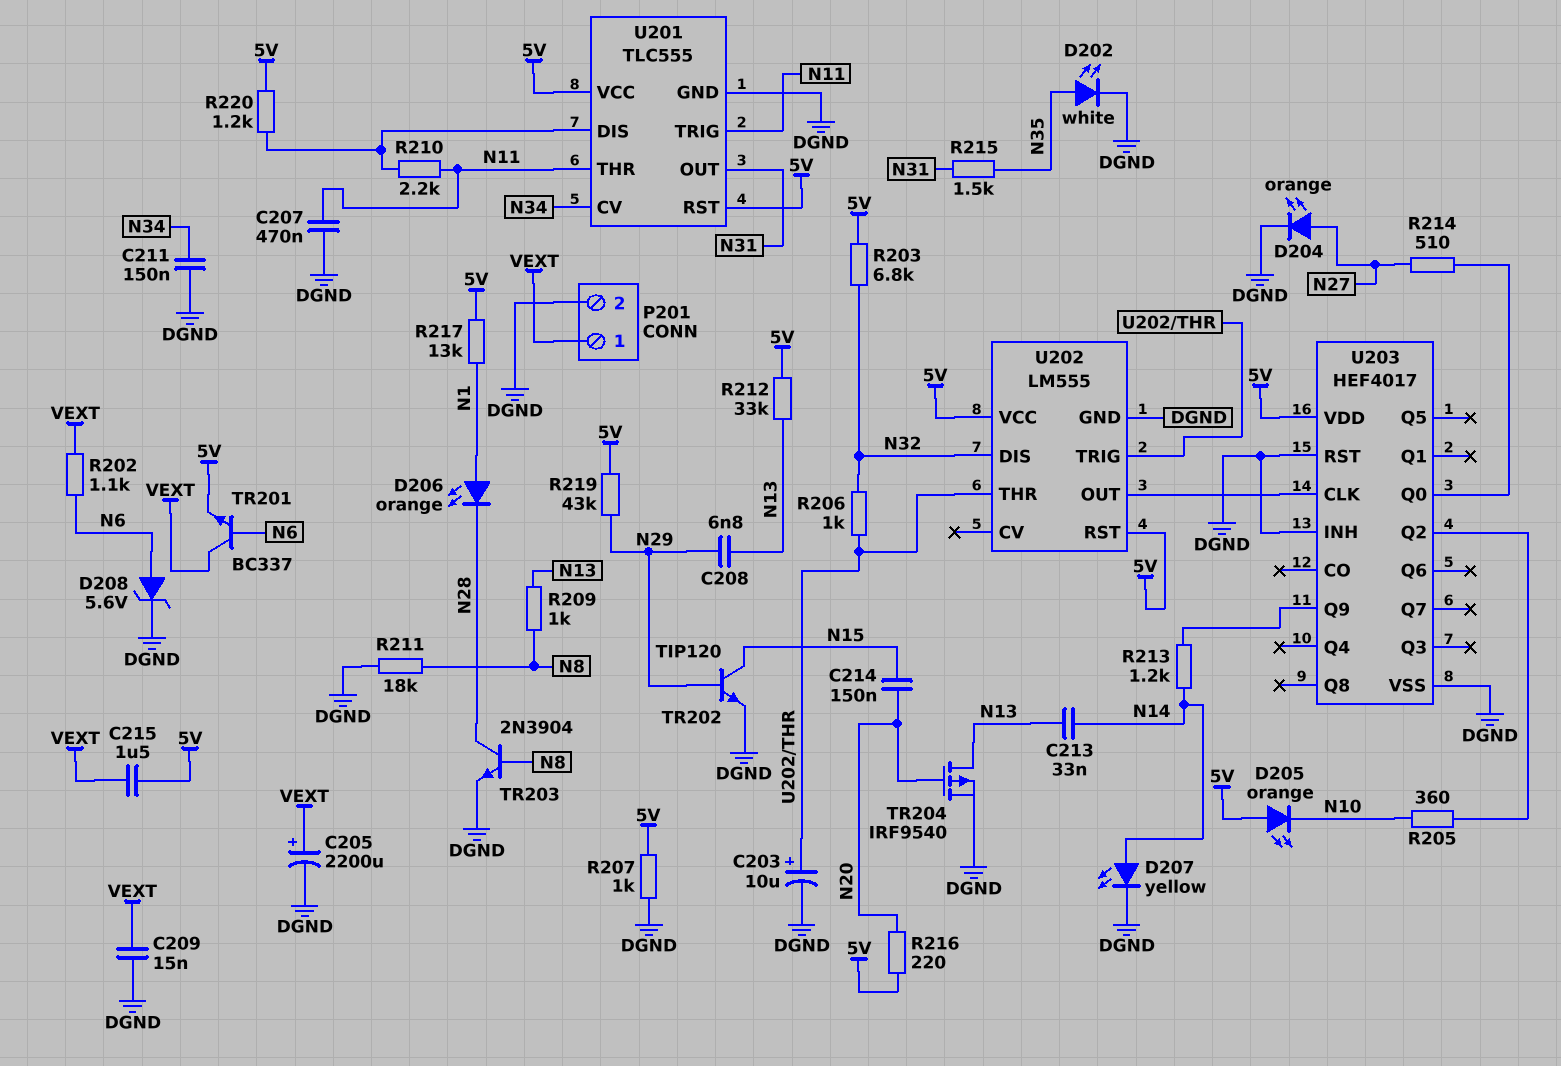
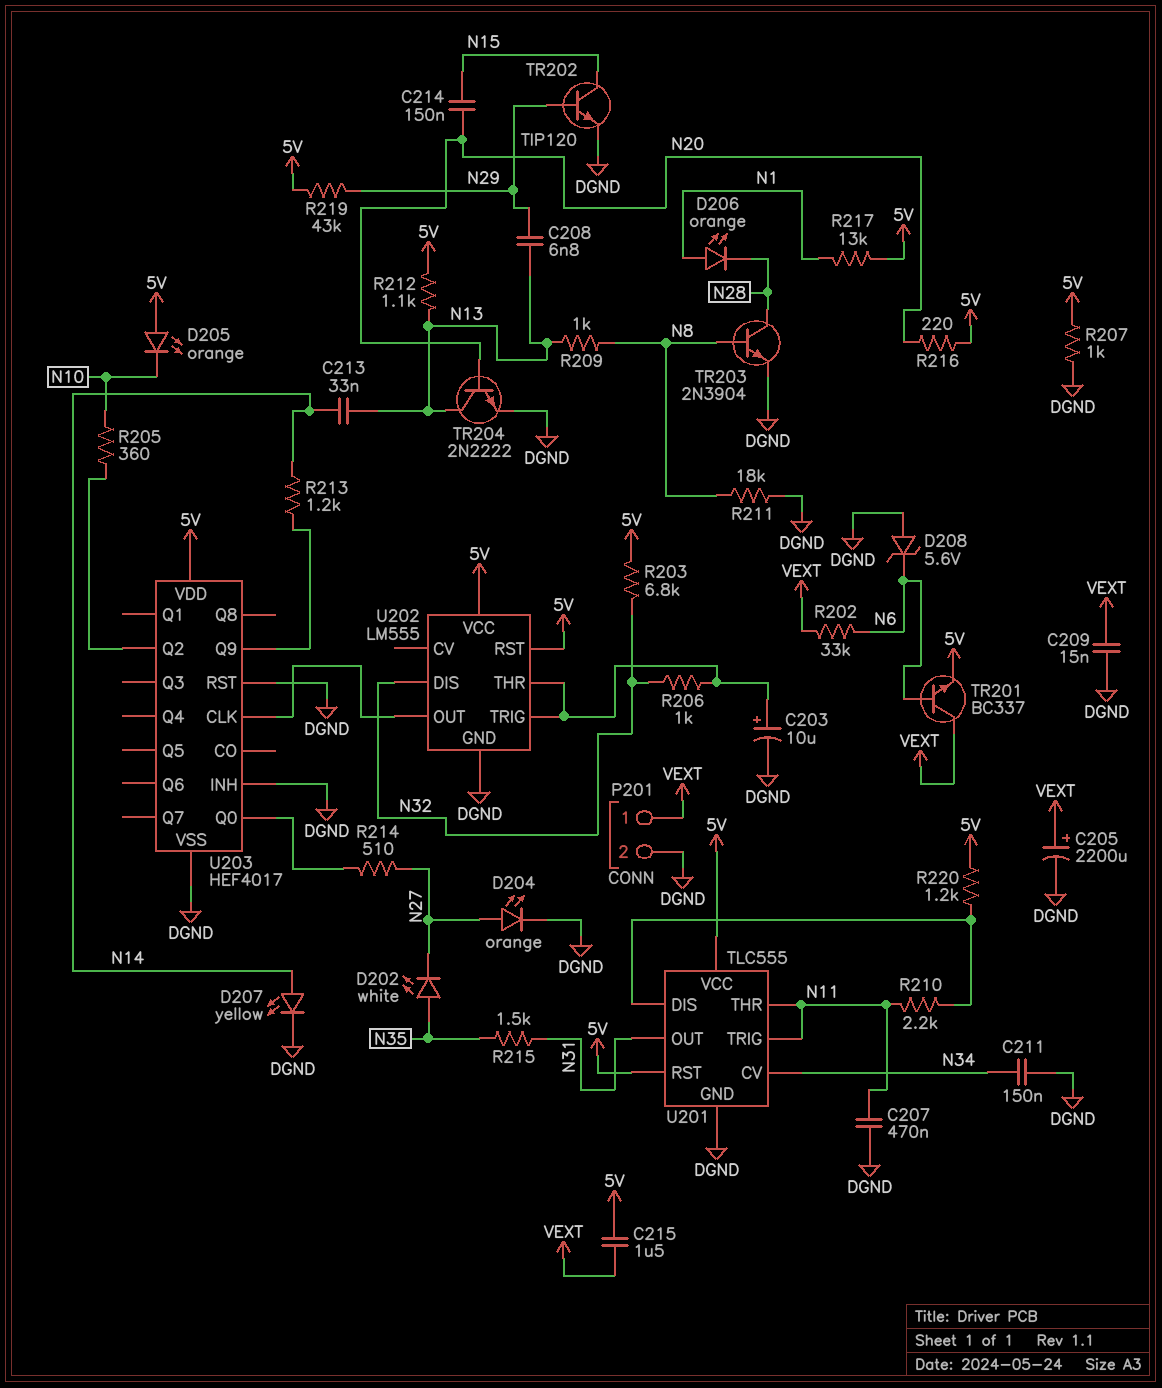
D202: LED white (A N35, K DGND) -> LED white (A N35, K N27)
D208: zener 5.6V (A N6, K DGND) -> zener 5.6V (A DGND, K N6)
R202: 1.1k (N6, VEXT) -> 33k (N6, VEXT)
R212: 33k (5V, N13) -> 1.1k (5V, N13)
TR204: PMOS IRF9540 (G N20, D N13, S DGND) -> NPN 2N2222 (B N20, C N13, E DGND)

